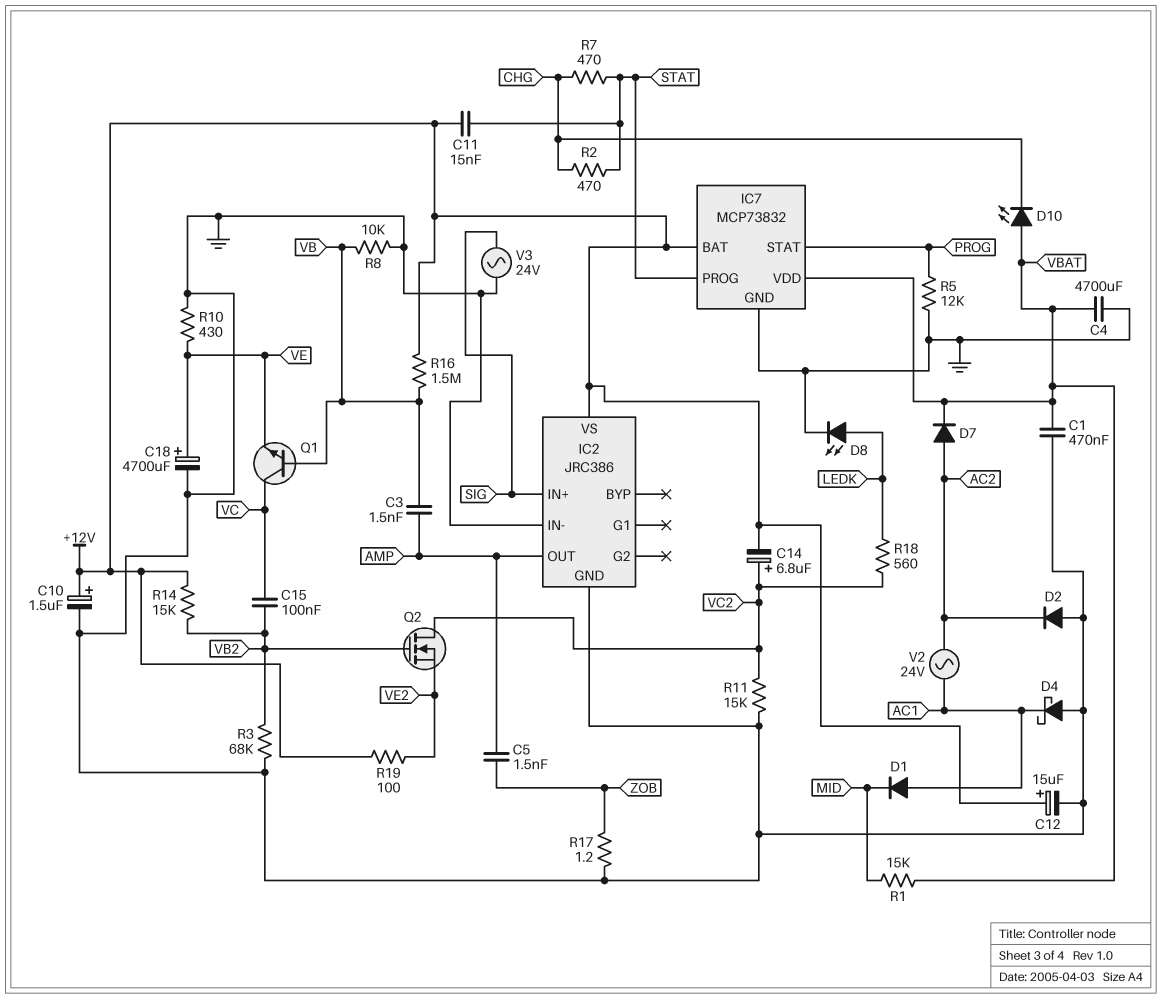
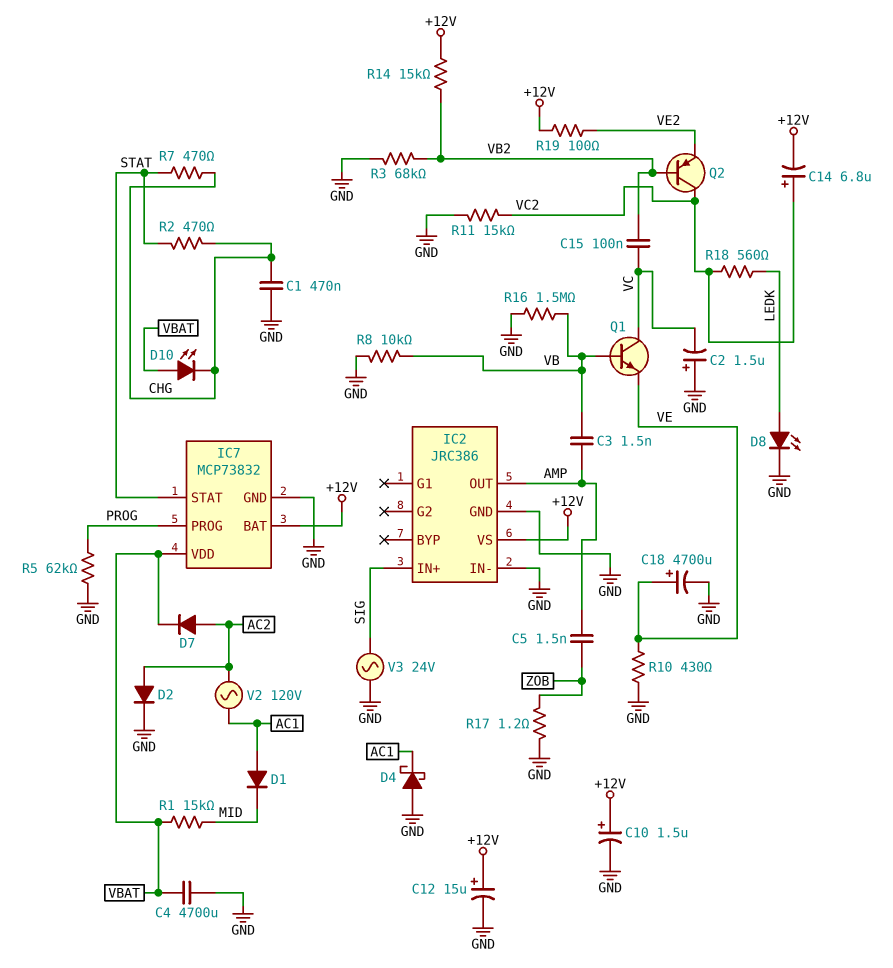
C1: 470nF (GND, VBAT) -> 470nF (CHG, GND)
C2: none -> 1.5uF (plus GND, minus VC)
C11: 15nF (+12V, STAT) -> none
D2: diode (A GND, K AC2) -> diode (A AC2, K GND)
IC7 pin PROG: STAT -> PROG
IC7 pin STAT: PROG -> STAT
Q2: NMOS (G VB2, D VC2, S VE2) -> PNP (B VB2, C VC2, E VE2)
R5: 12k (GND, PROG) -> 62k (GND, PROG)
R16: 1.5M (+12V, VB) -> 1.5M (GND, VB)
V2: AC 24V (AC1, AC2) -> AC 120V (AC1, AC2)

